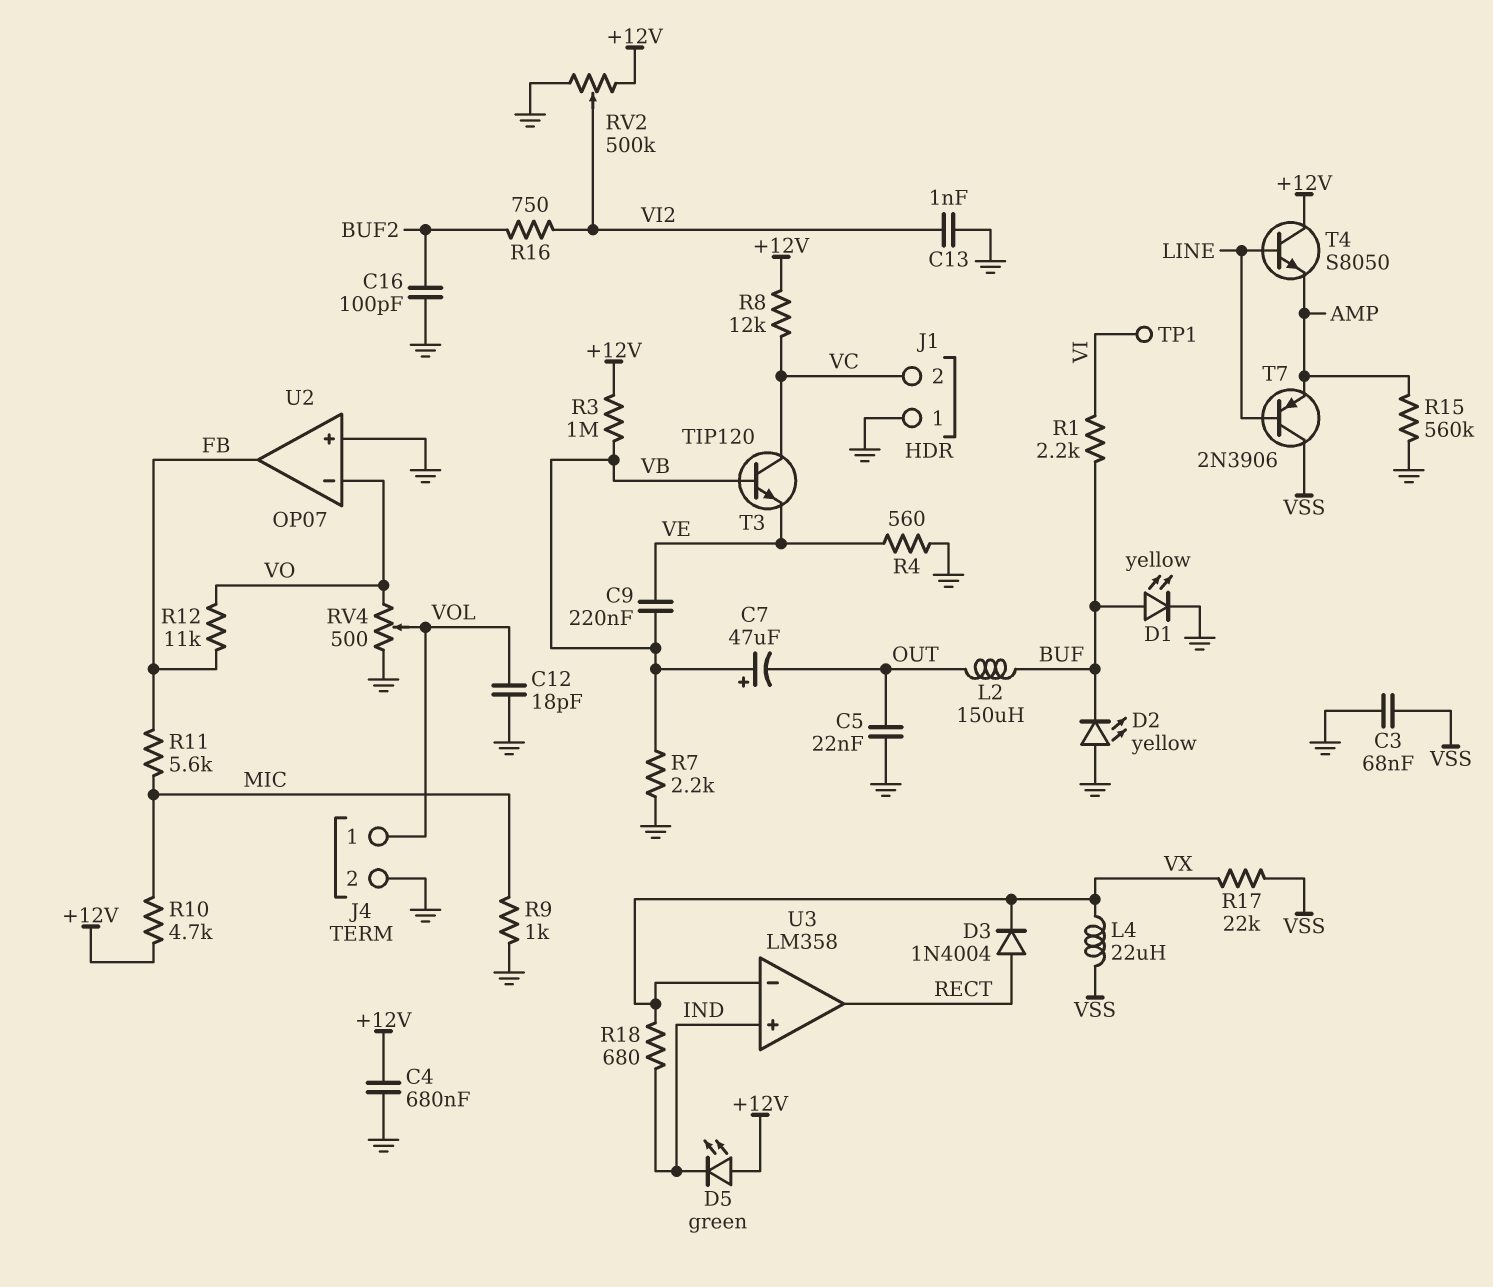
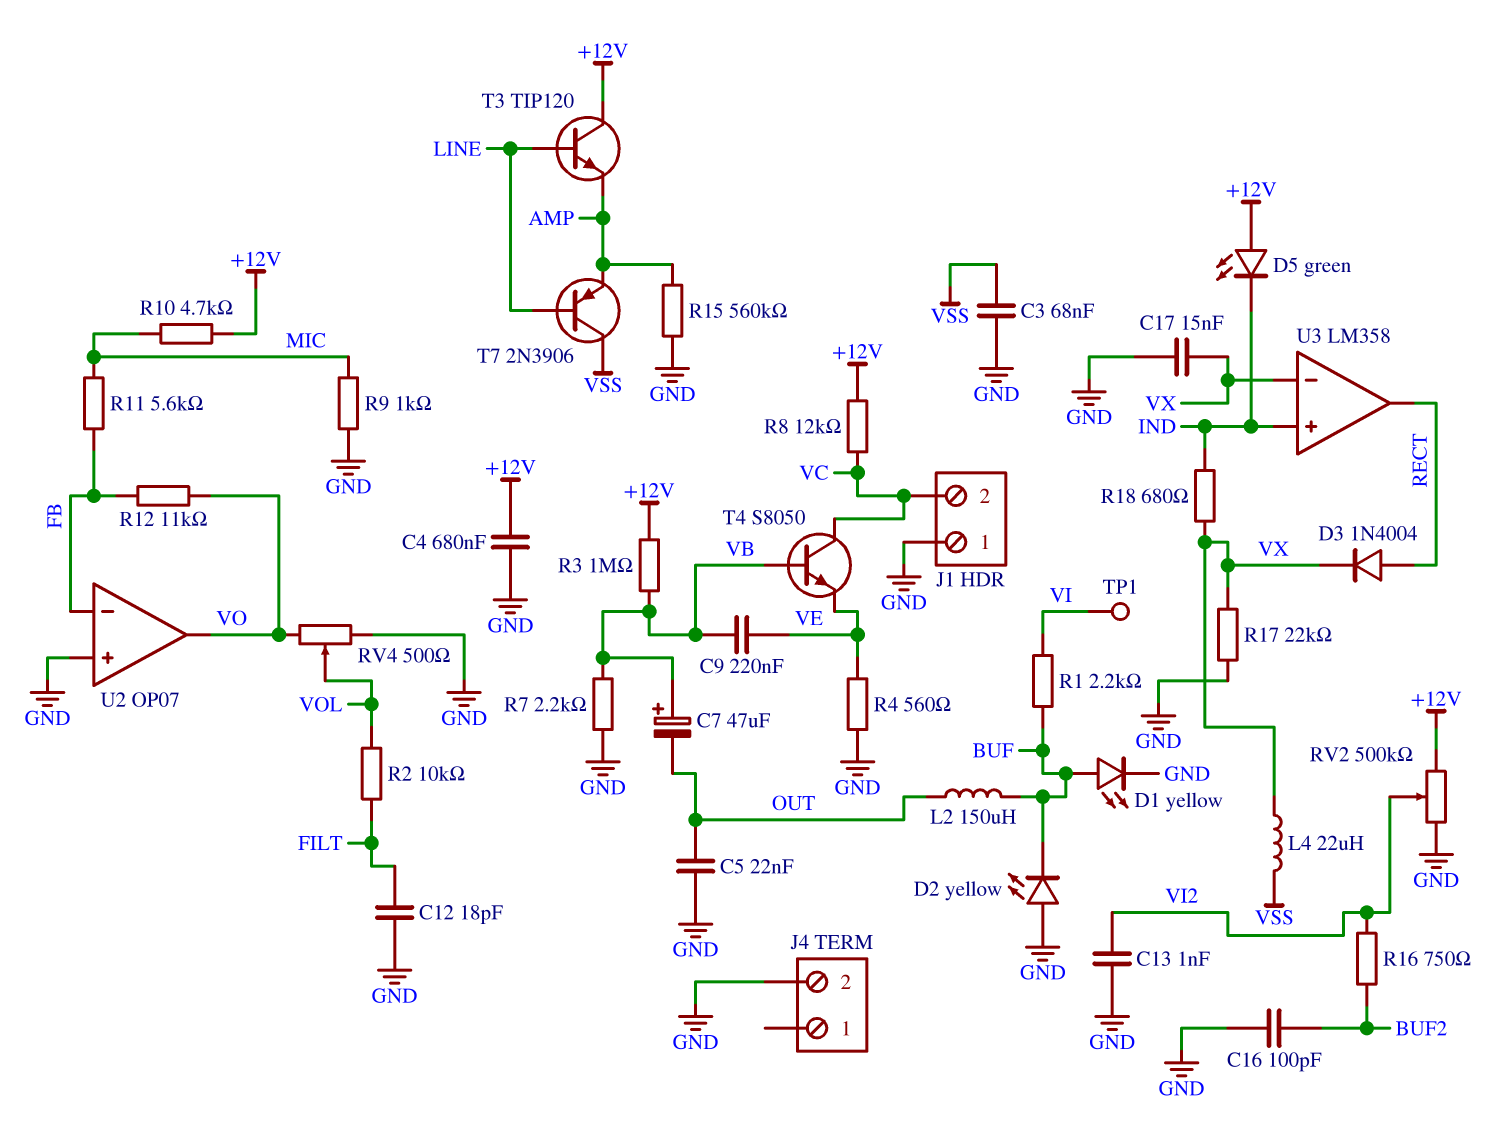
C12: 18pF (GND, VOL) -> 18pF (FILT, GND)
C17: none -> 15nF (GND, VX)
J4 pin 1: VOL -> none
R2: none -> 10k (FILT, VOL)
R17: 22k (VSS, VX) -> 22k (GND, VX)
T3: NPN TIP120 (B VB, C VC, E VE) -> NPN TIP120 (B LINE, C +12V, E AMP)
T4: NPN S8050 (B LINE, C +12V, E AMP) -> NPN S8050 (B VB, C VC, E VE)
U2 pin in-: VO -> FB
U2 pin out: FB -> VO

